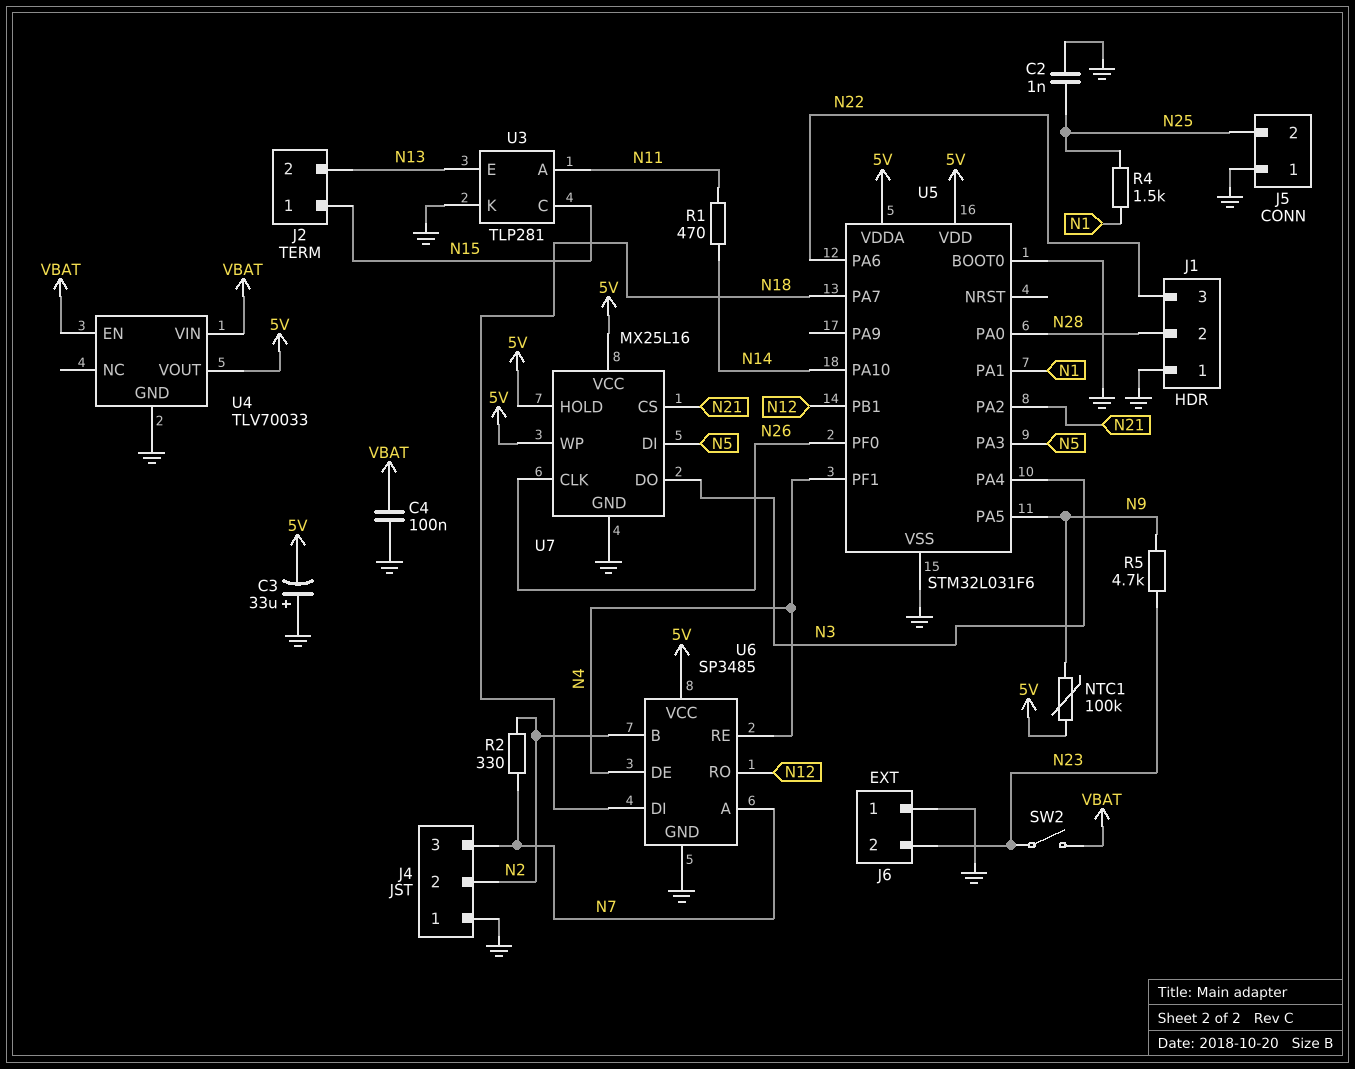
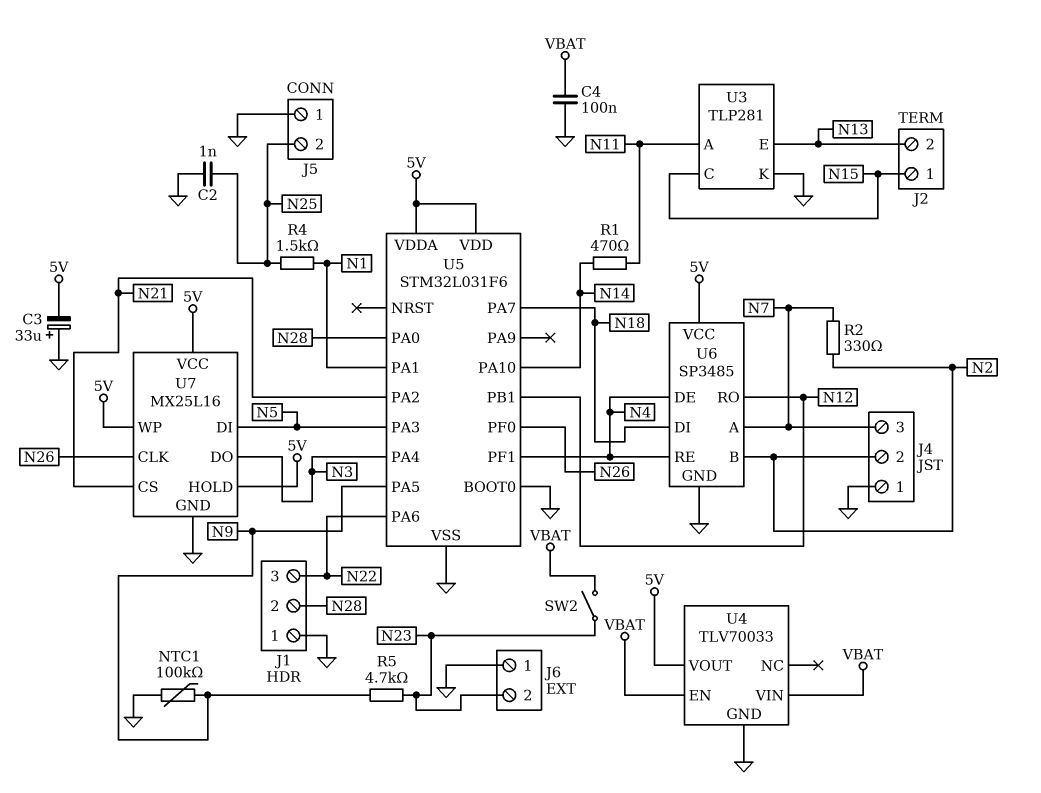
NTC1: 100k (5V, N9) -> 100k (GND, N9)

